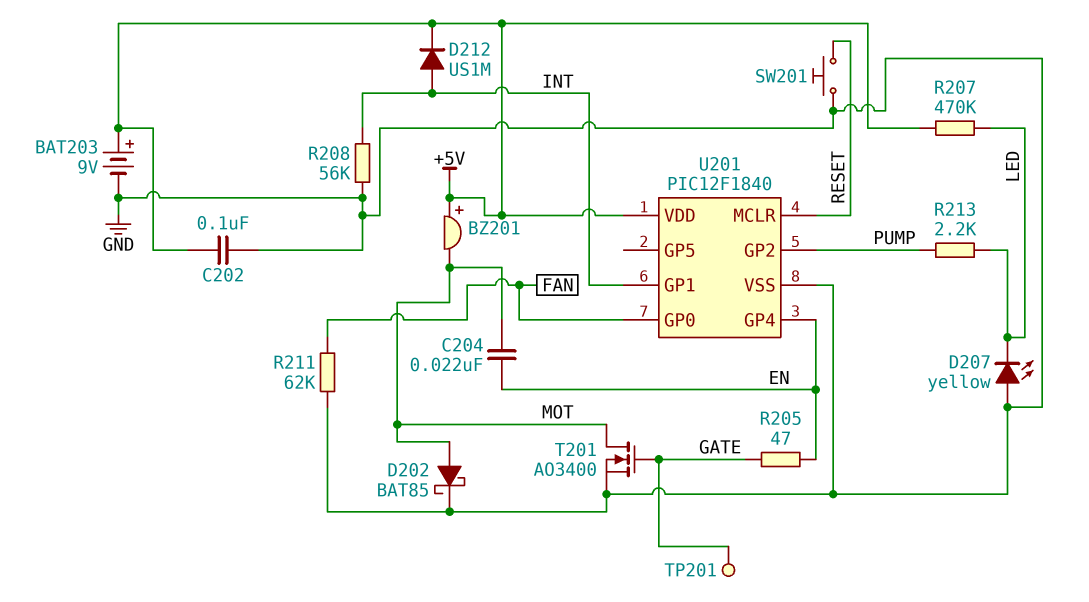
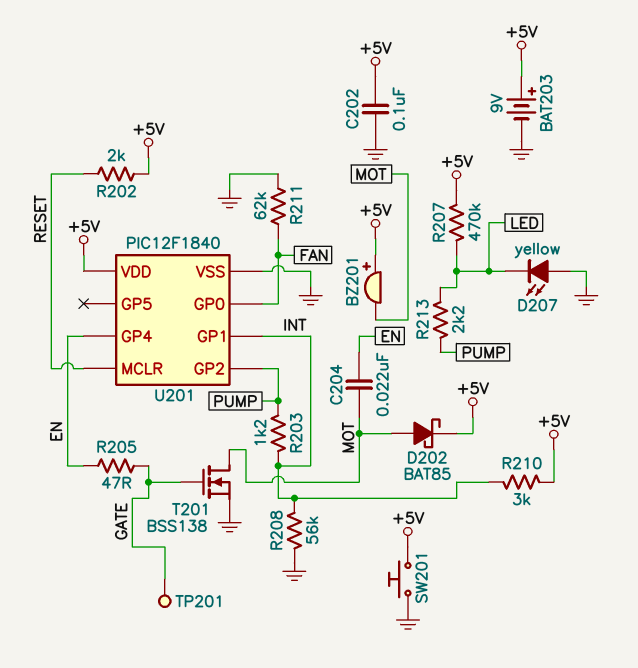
D202: schottky BAT85 (A MOT, K GND) -> schottky BAT85 (A MOT, K +5V)
D212: diode US1M (A INT, K +5V) -> none
R202: none -> 2k (+5V, RESET)
R203: none -> 1.2k (INT, PUMP)
R210: none -> 3k (+5V, INT)
SW201: button (GND, RESET) -> button (+5V, GND)
T201: NMOS AO3400 (G GATE, D MOT, S GND) -> NMOS BSS138 (G GATE, D MOT, S GND)

